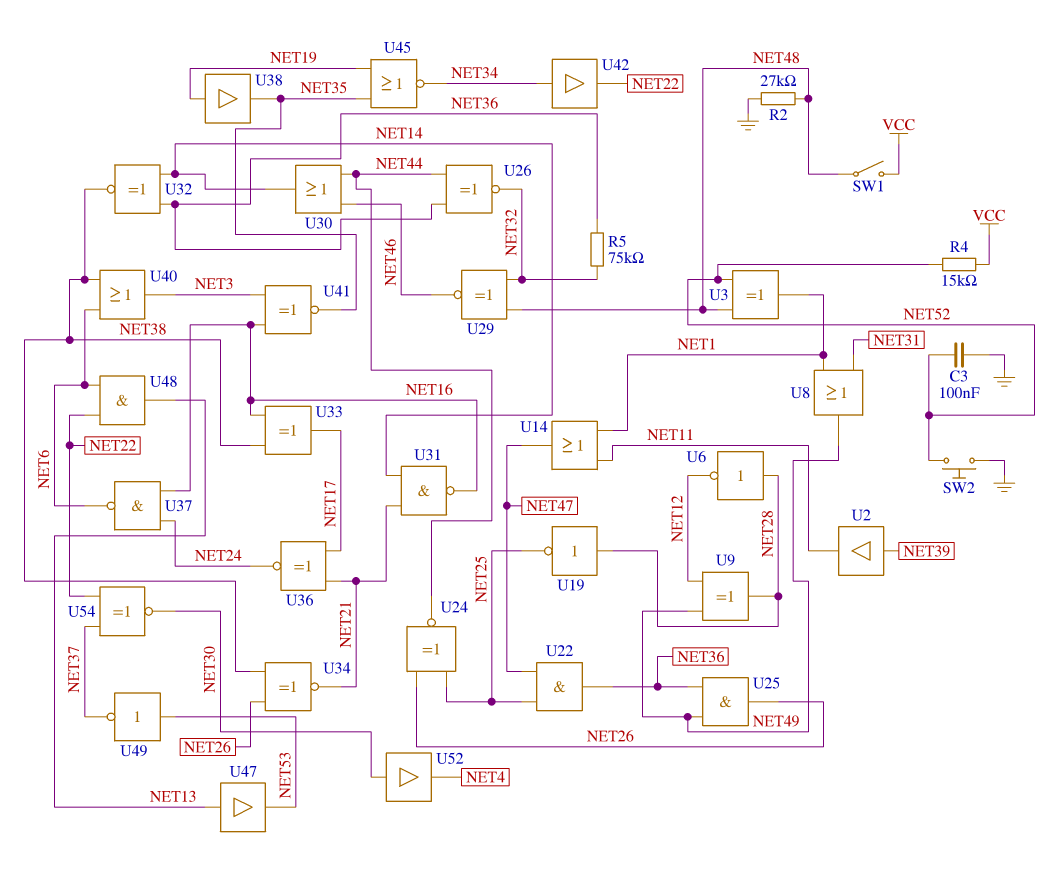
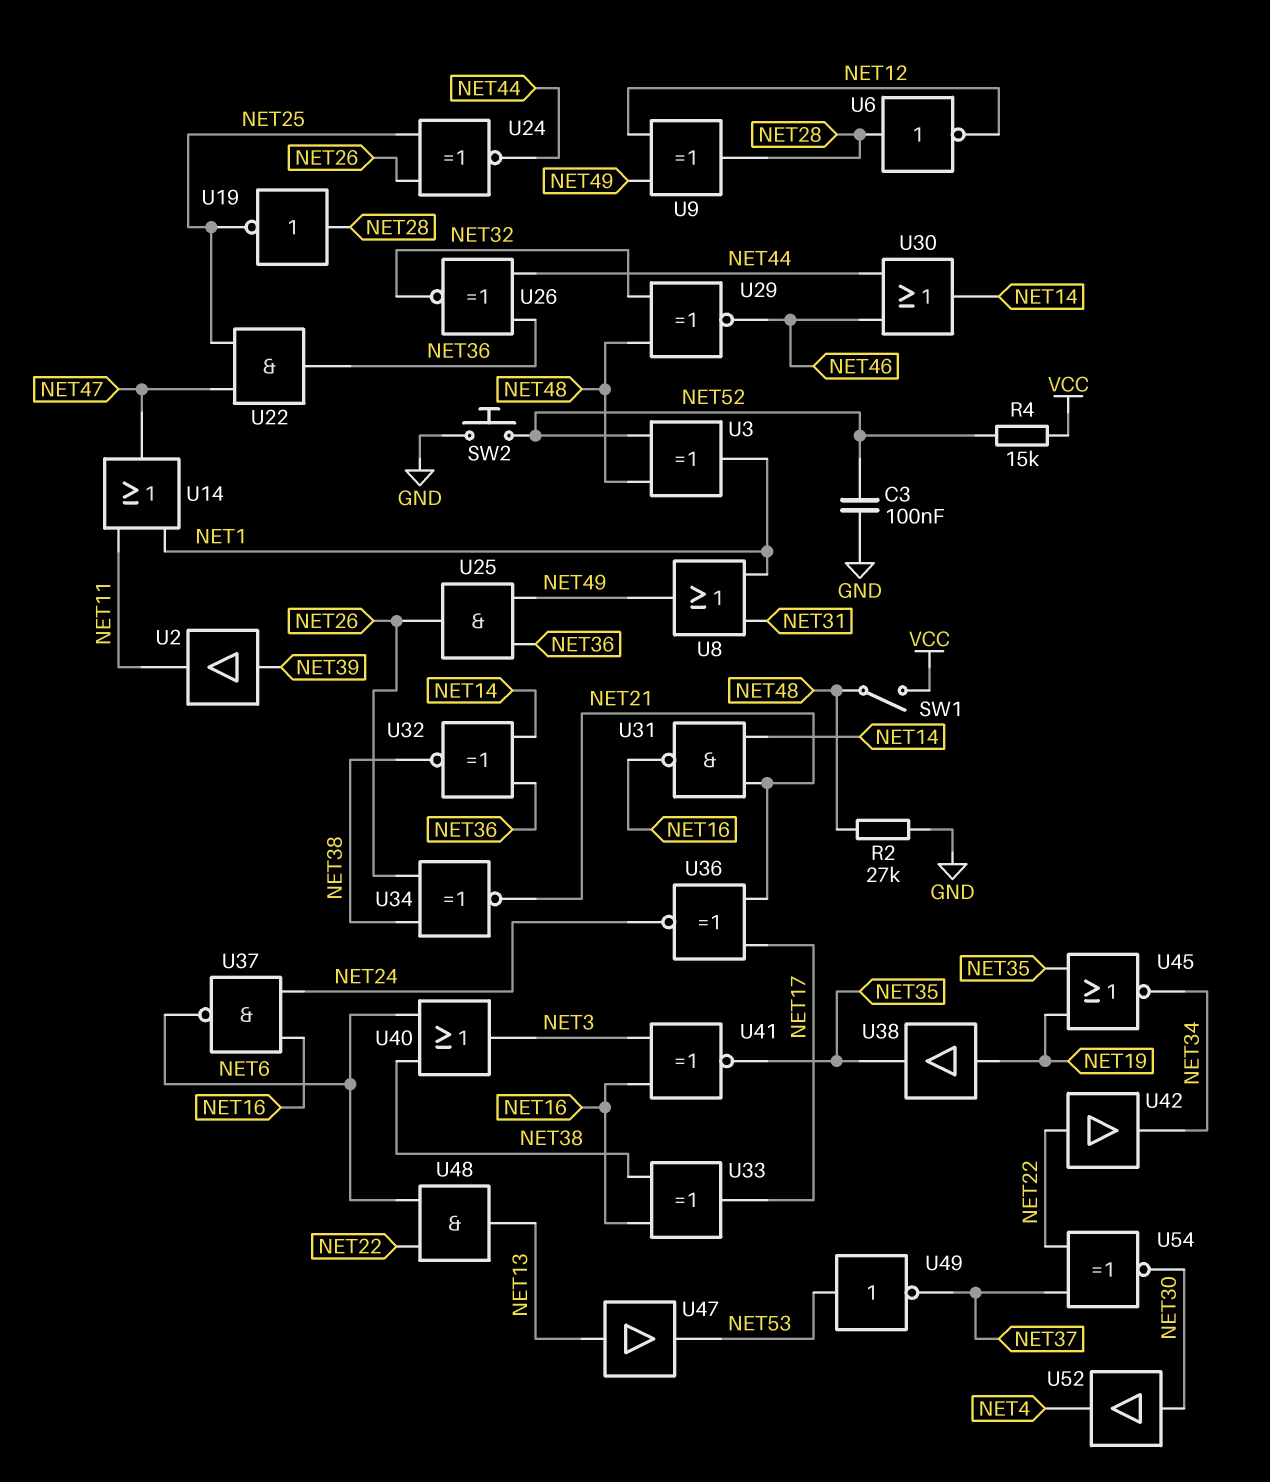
R5: 75k (NET32, NET36) -> none
U42: buffer (in NET34, out NET22) -> buffer (in NET22, out NET34)

